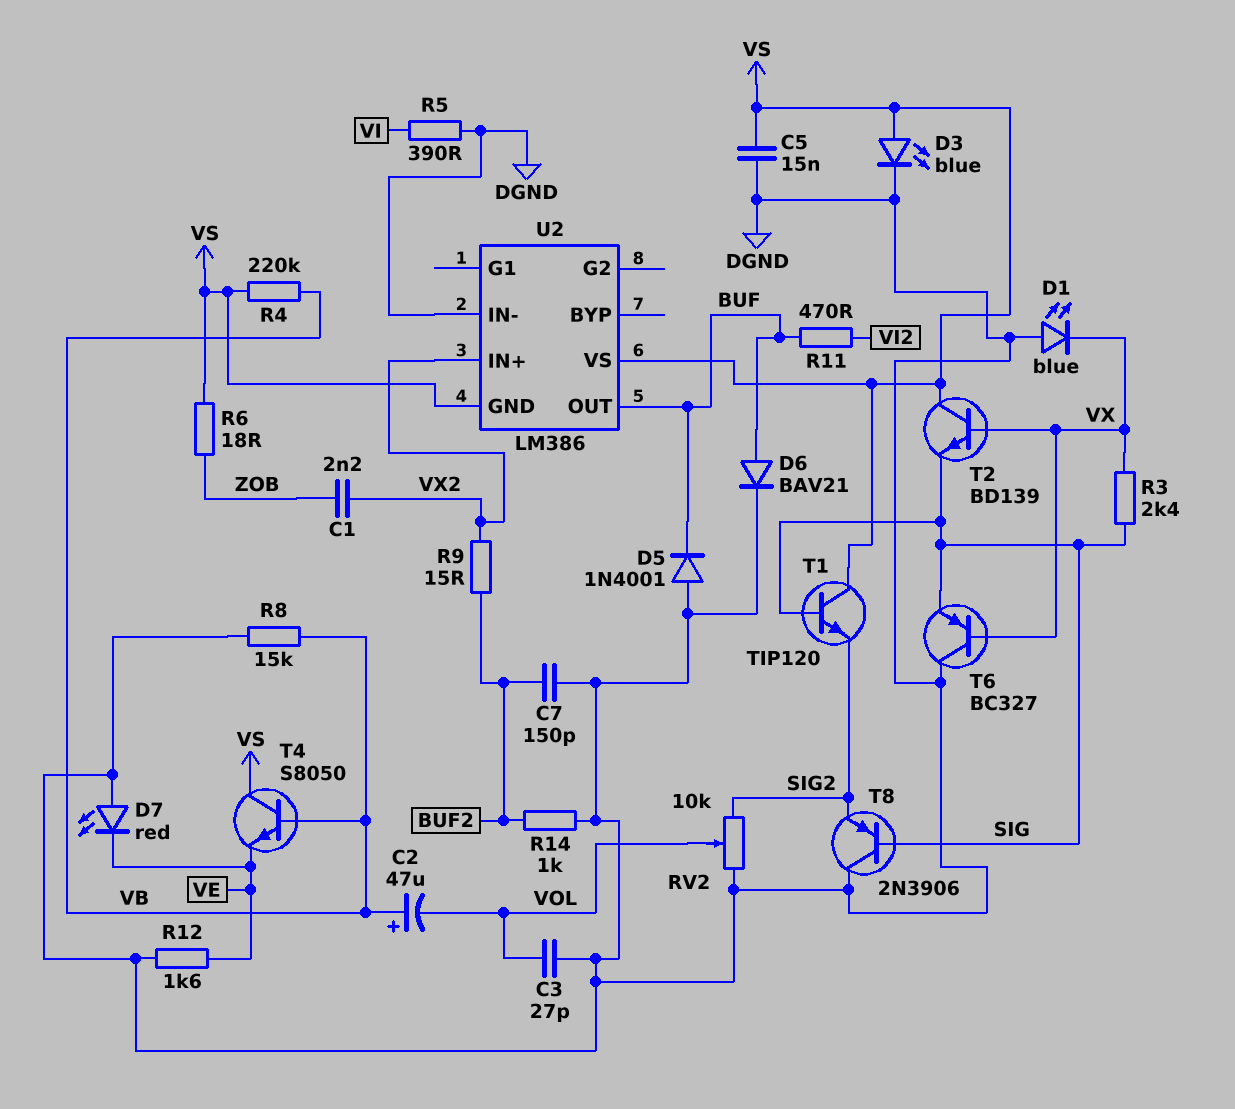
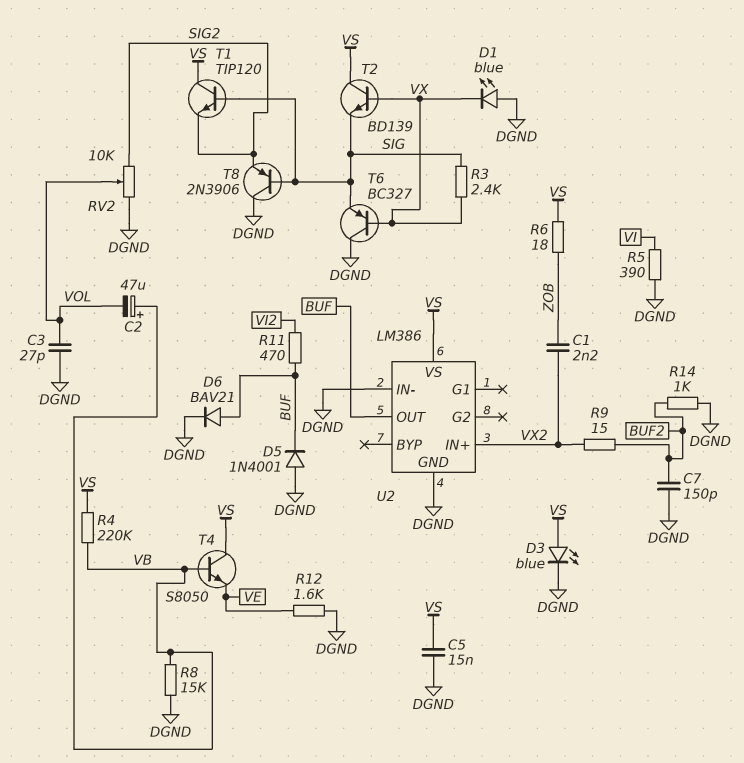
D7: LED red (A DGND, K VE) -> none
U2 pin GND: VS -> DGND

